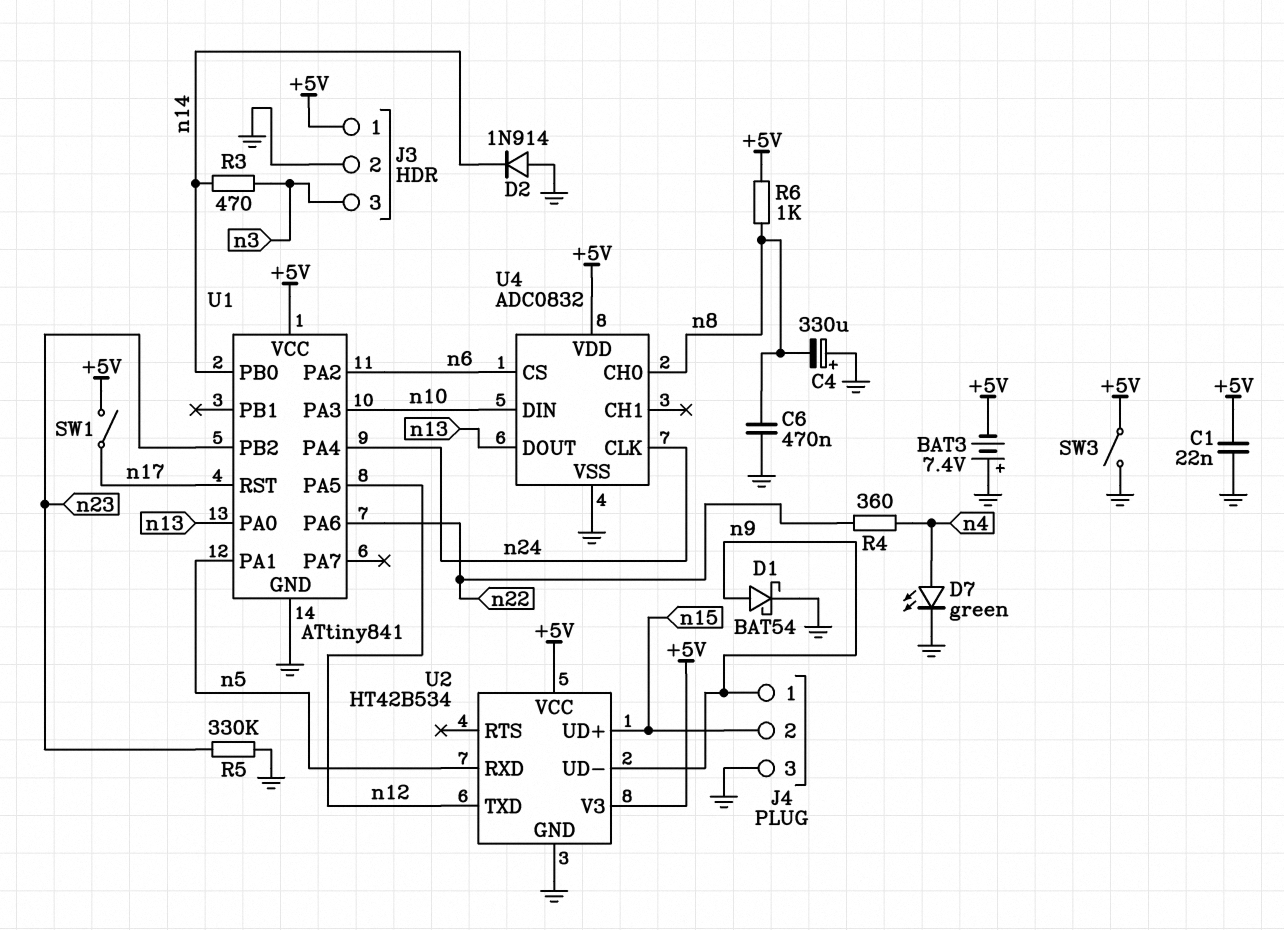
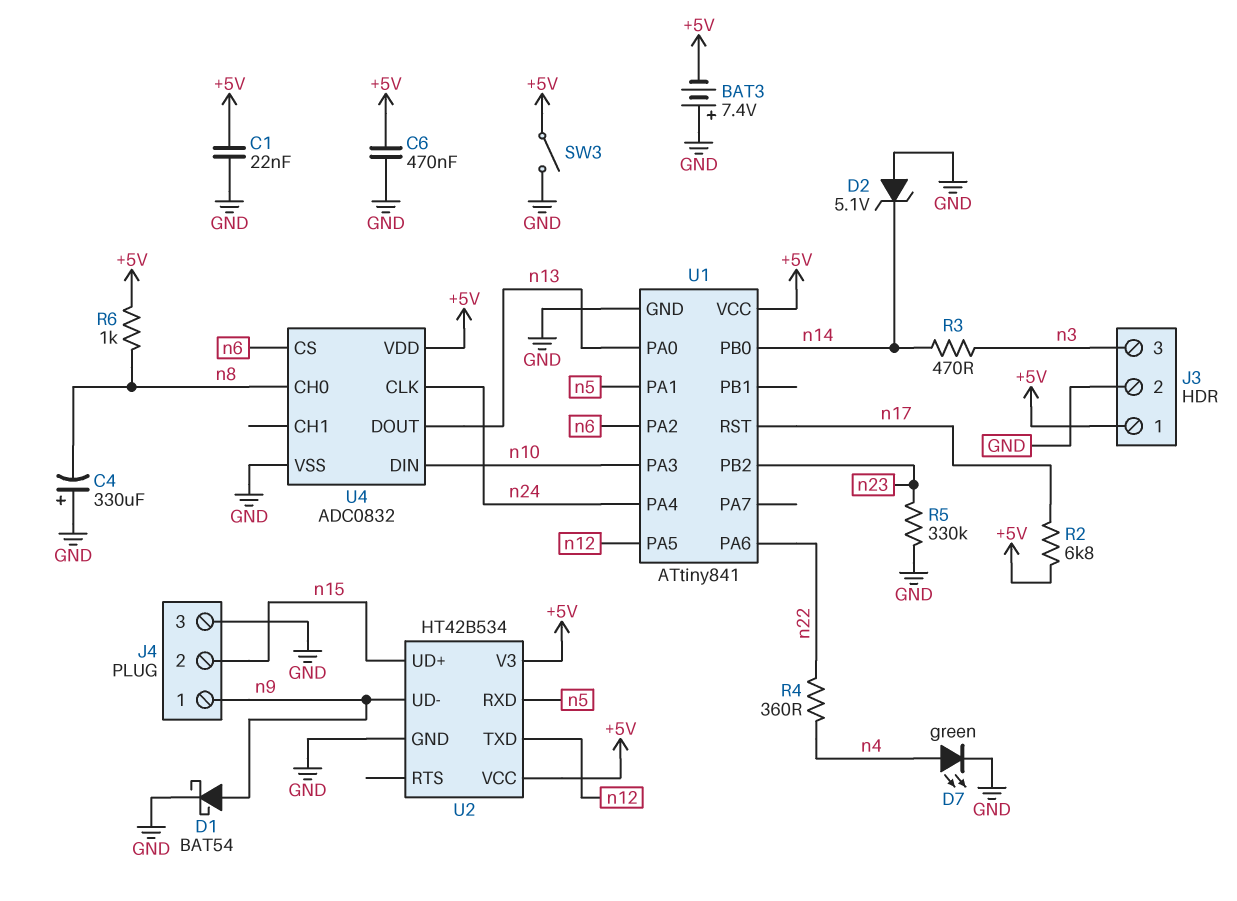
C6: 470nF (GND, n8) -> 470nF (+5V, GND)
D2: diode 1N914 (A GND, K n14) -> zener 5.1V (A GND, K n14)
R2: none -> 6.8k (+5V, n17)
SW1: switch (+5V, n17) -> none

